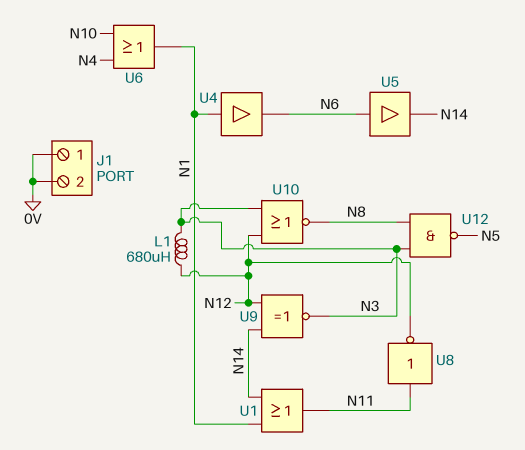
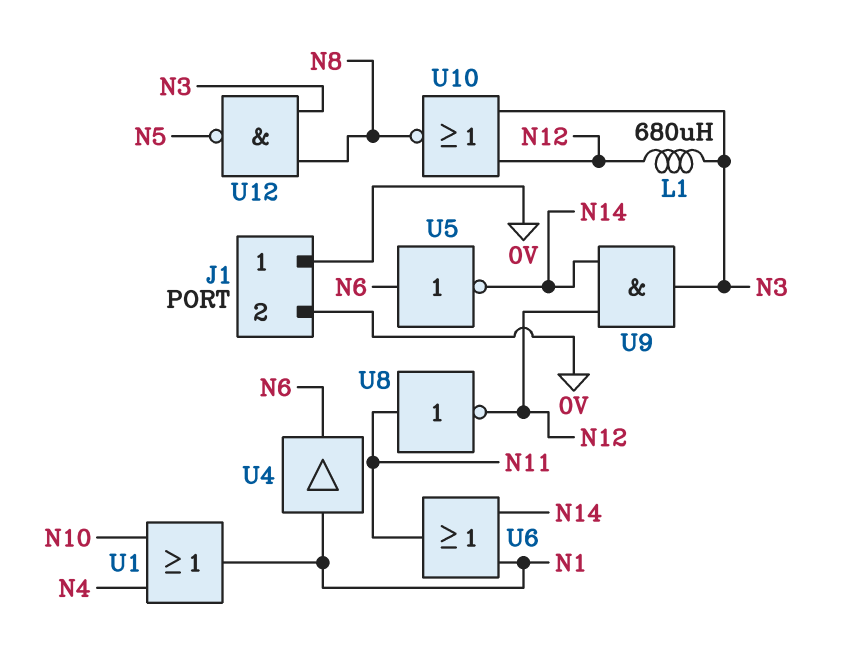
U1: OR (in N1, in N14, out N11) -> OR (in N4, in N10, out N1)
U5: buffer (in N6, out N14) -> NOT (in N6, out N14)
U6: OR (in N4, in N10, out N1) -> OR (in N1, in N14, out N11)
U9: XNOR (in N12, in N14, out N3) -> AND (in N12, in N14, out N3)

